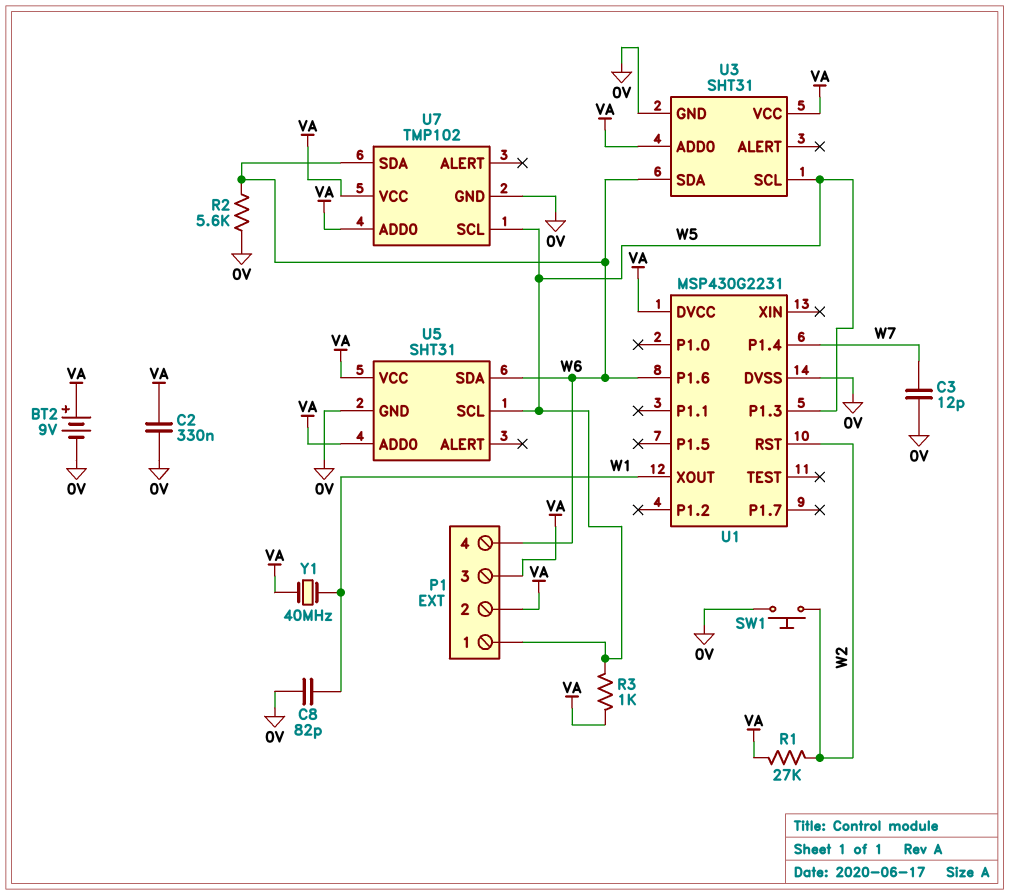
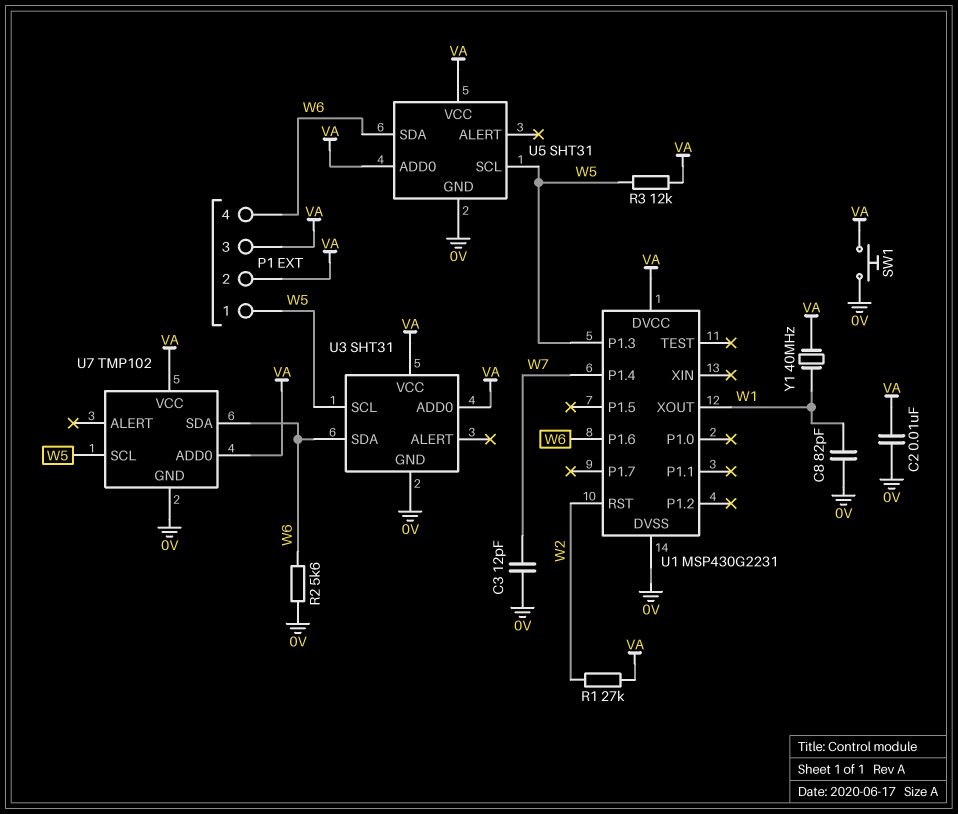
BT2: 9V (plus VA, minus 0V) -> none
C2: 330nF (0V, VA) -> 10nF (0V, VA)
R3: 1k (VA, W5) -> 12k (VA, W5)
SW1: button (0V, W2) -> button (0V, VA)

